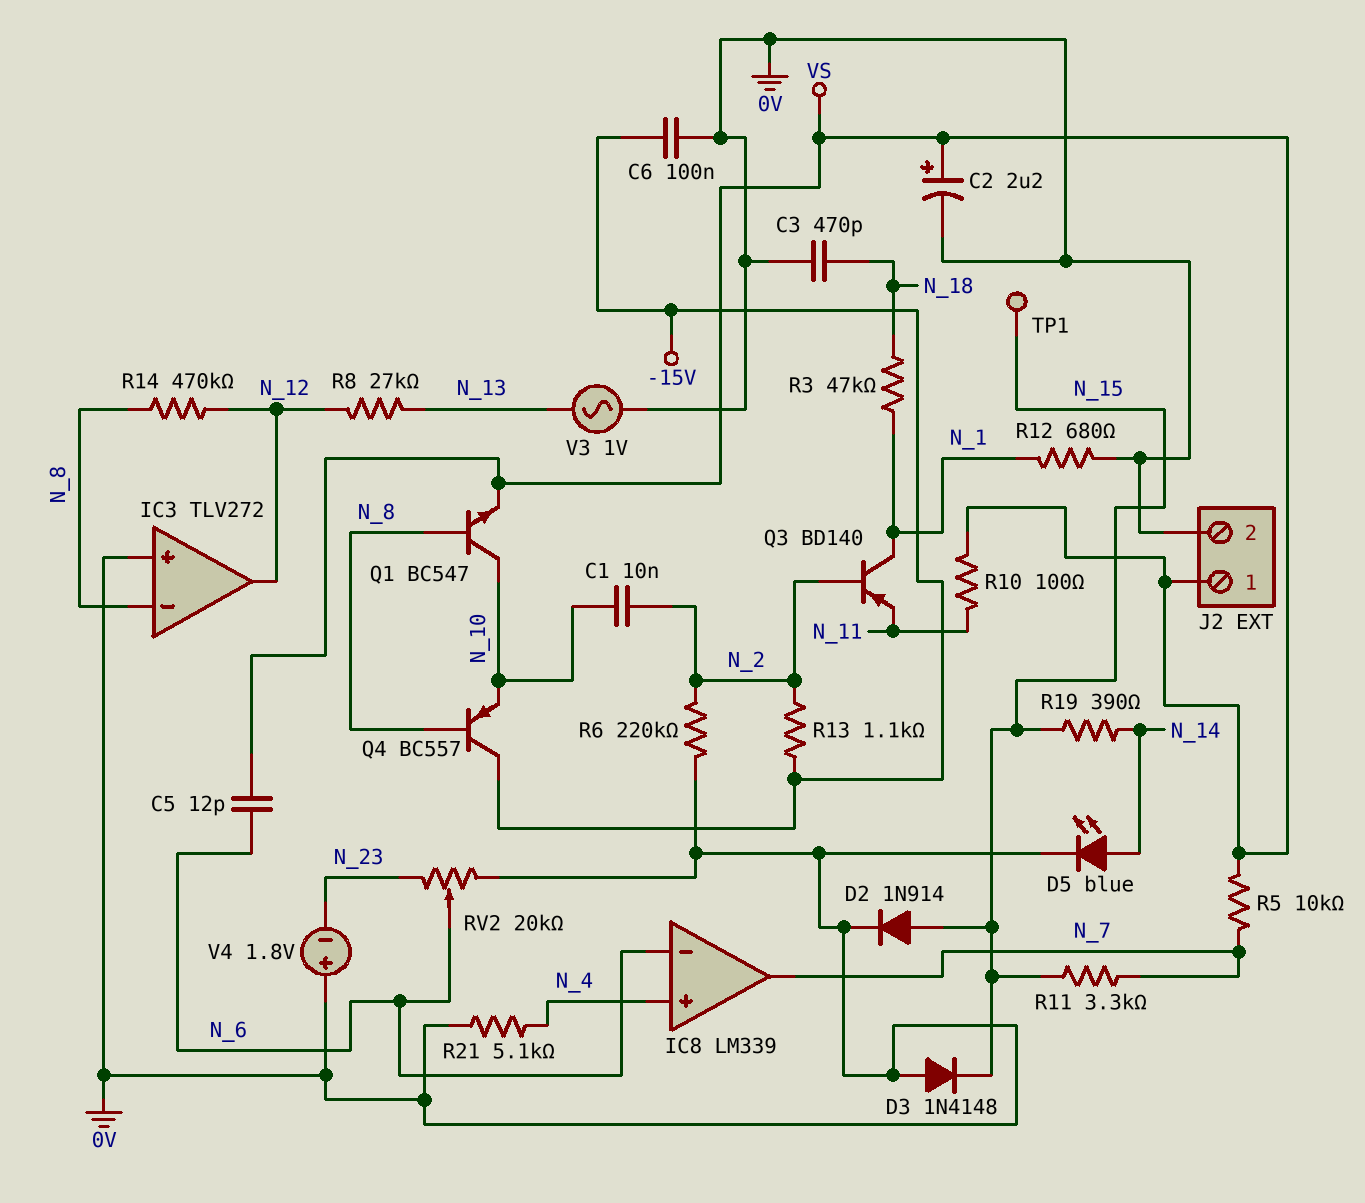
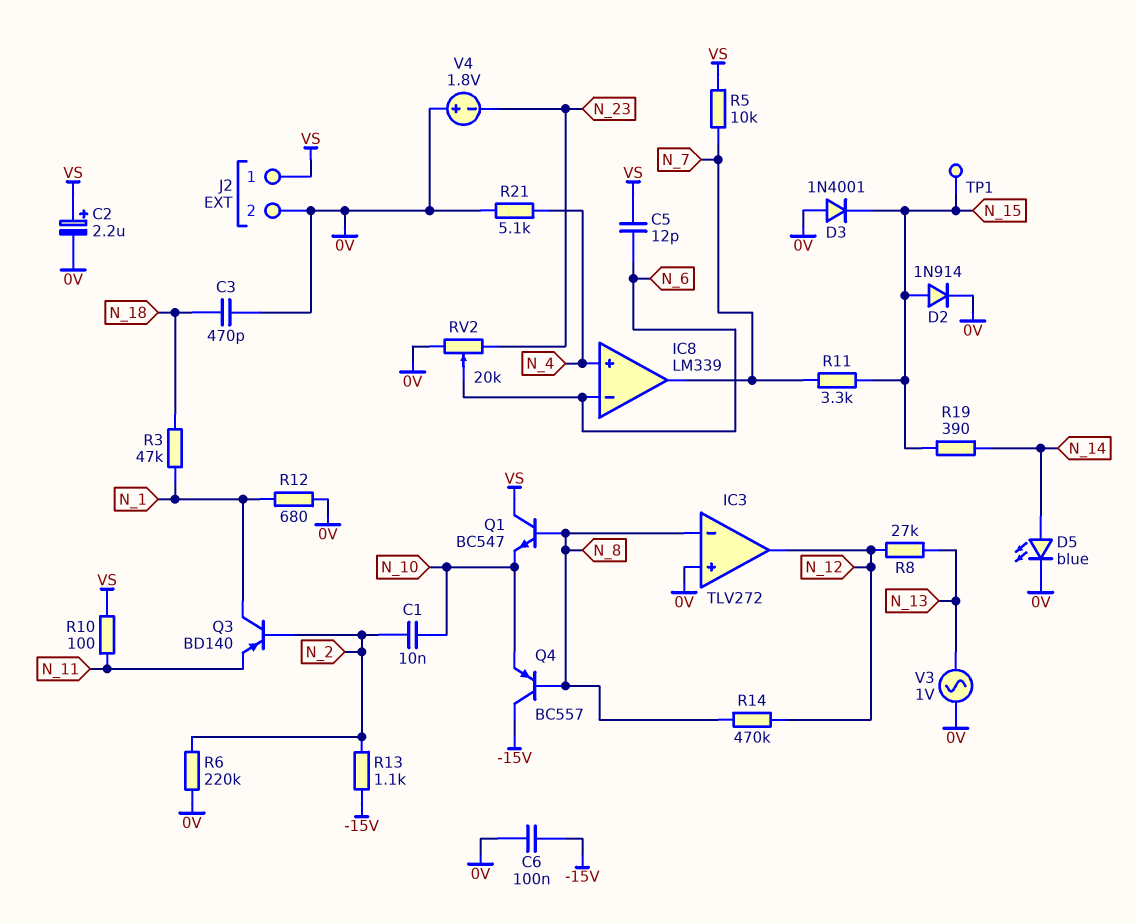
D3: diode 1N4148 (A 0V, K N_15) -> diode 1N4001 (A 0V, K N_15)
Q1: NPN BC547 (B N_8, C N_10, E VS) -> NPN BC547 (B N_8, C VS, E N_10)

